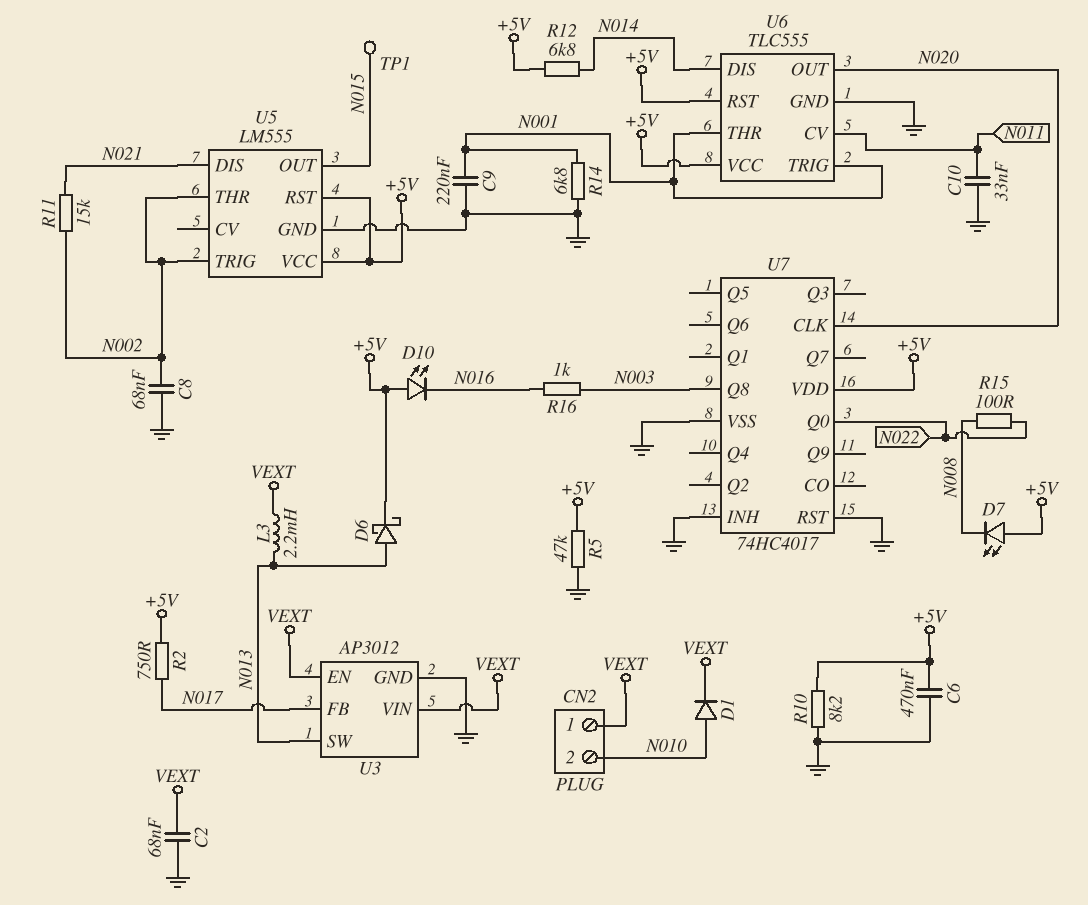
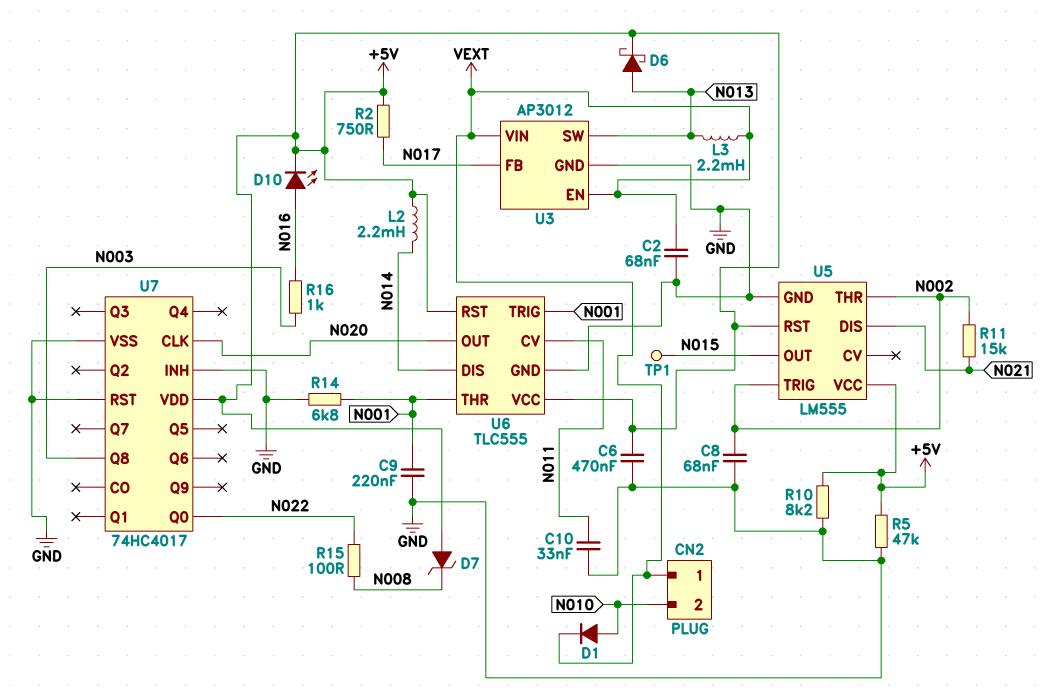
D7: LED (A +5V, K N008) -> zener (A +5V, K N008)
D10: LED (A +5V, K N016) -> LED (A N016, K +5V)
L2: none -> 2.2mH (+5V, N014)
R12: 6.8k (+5V, N014) -> none

